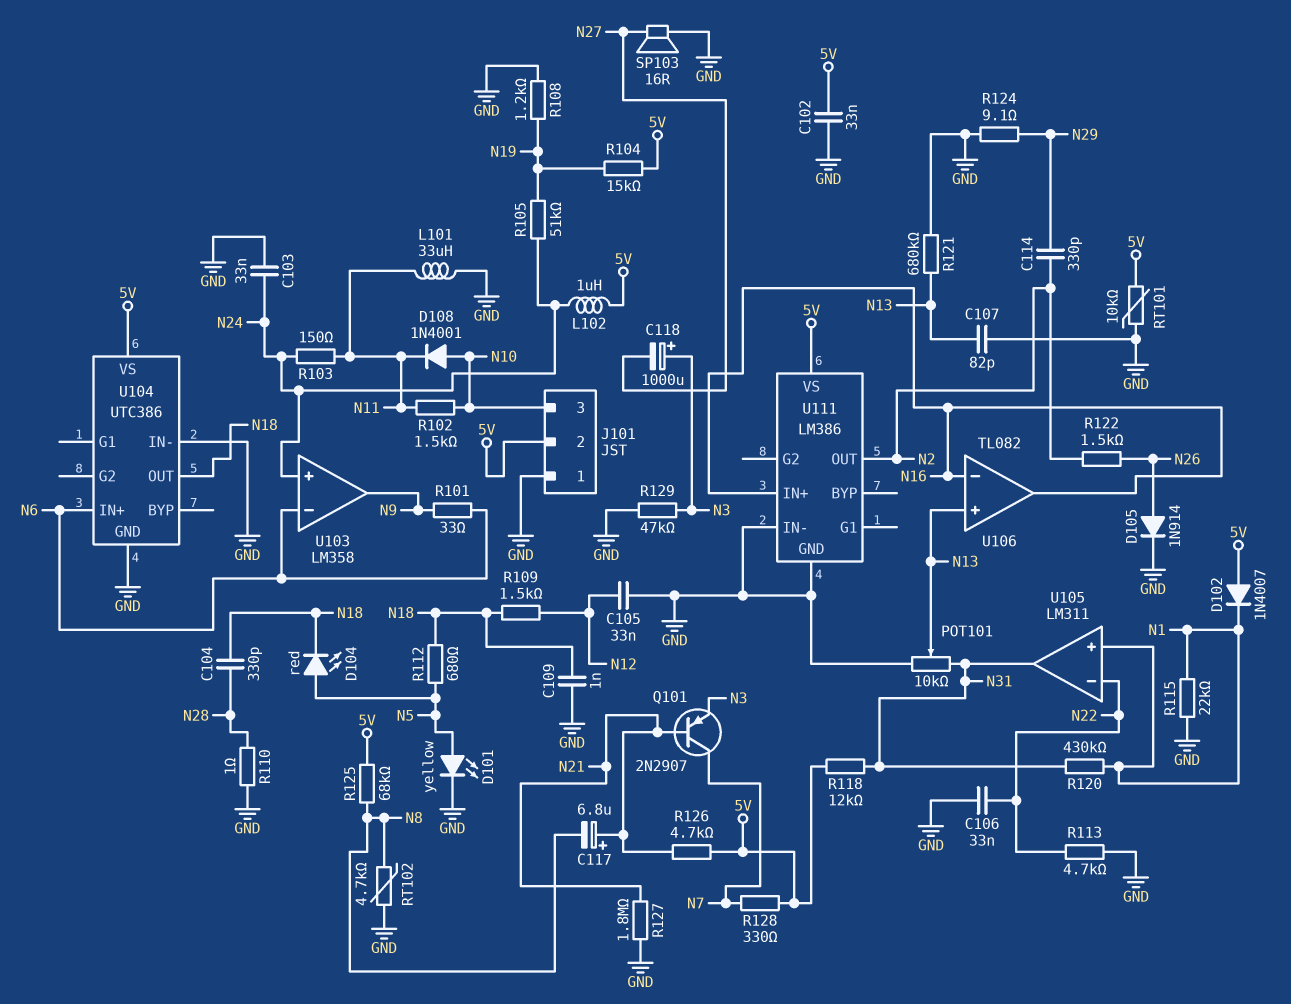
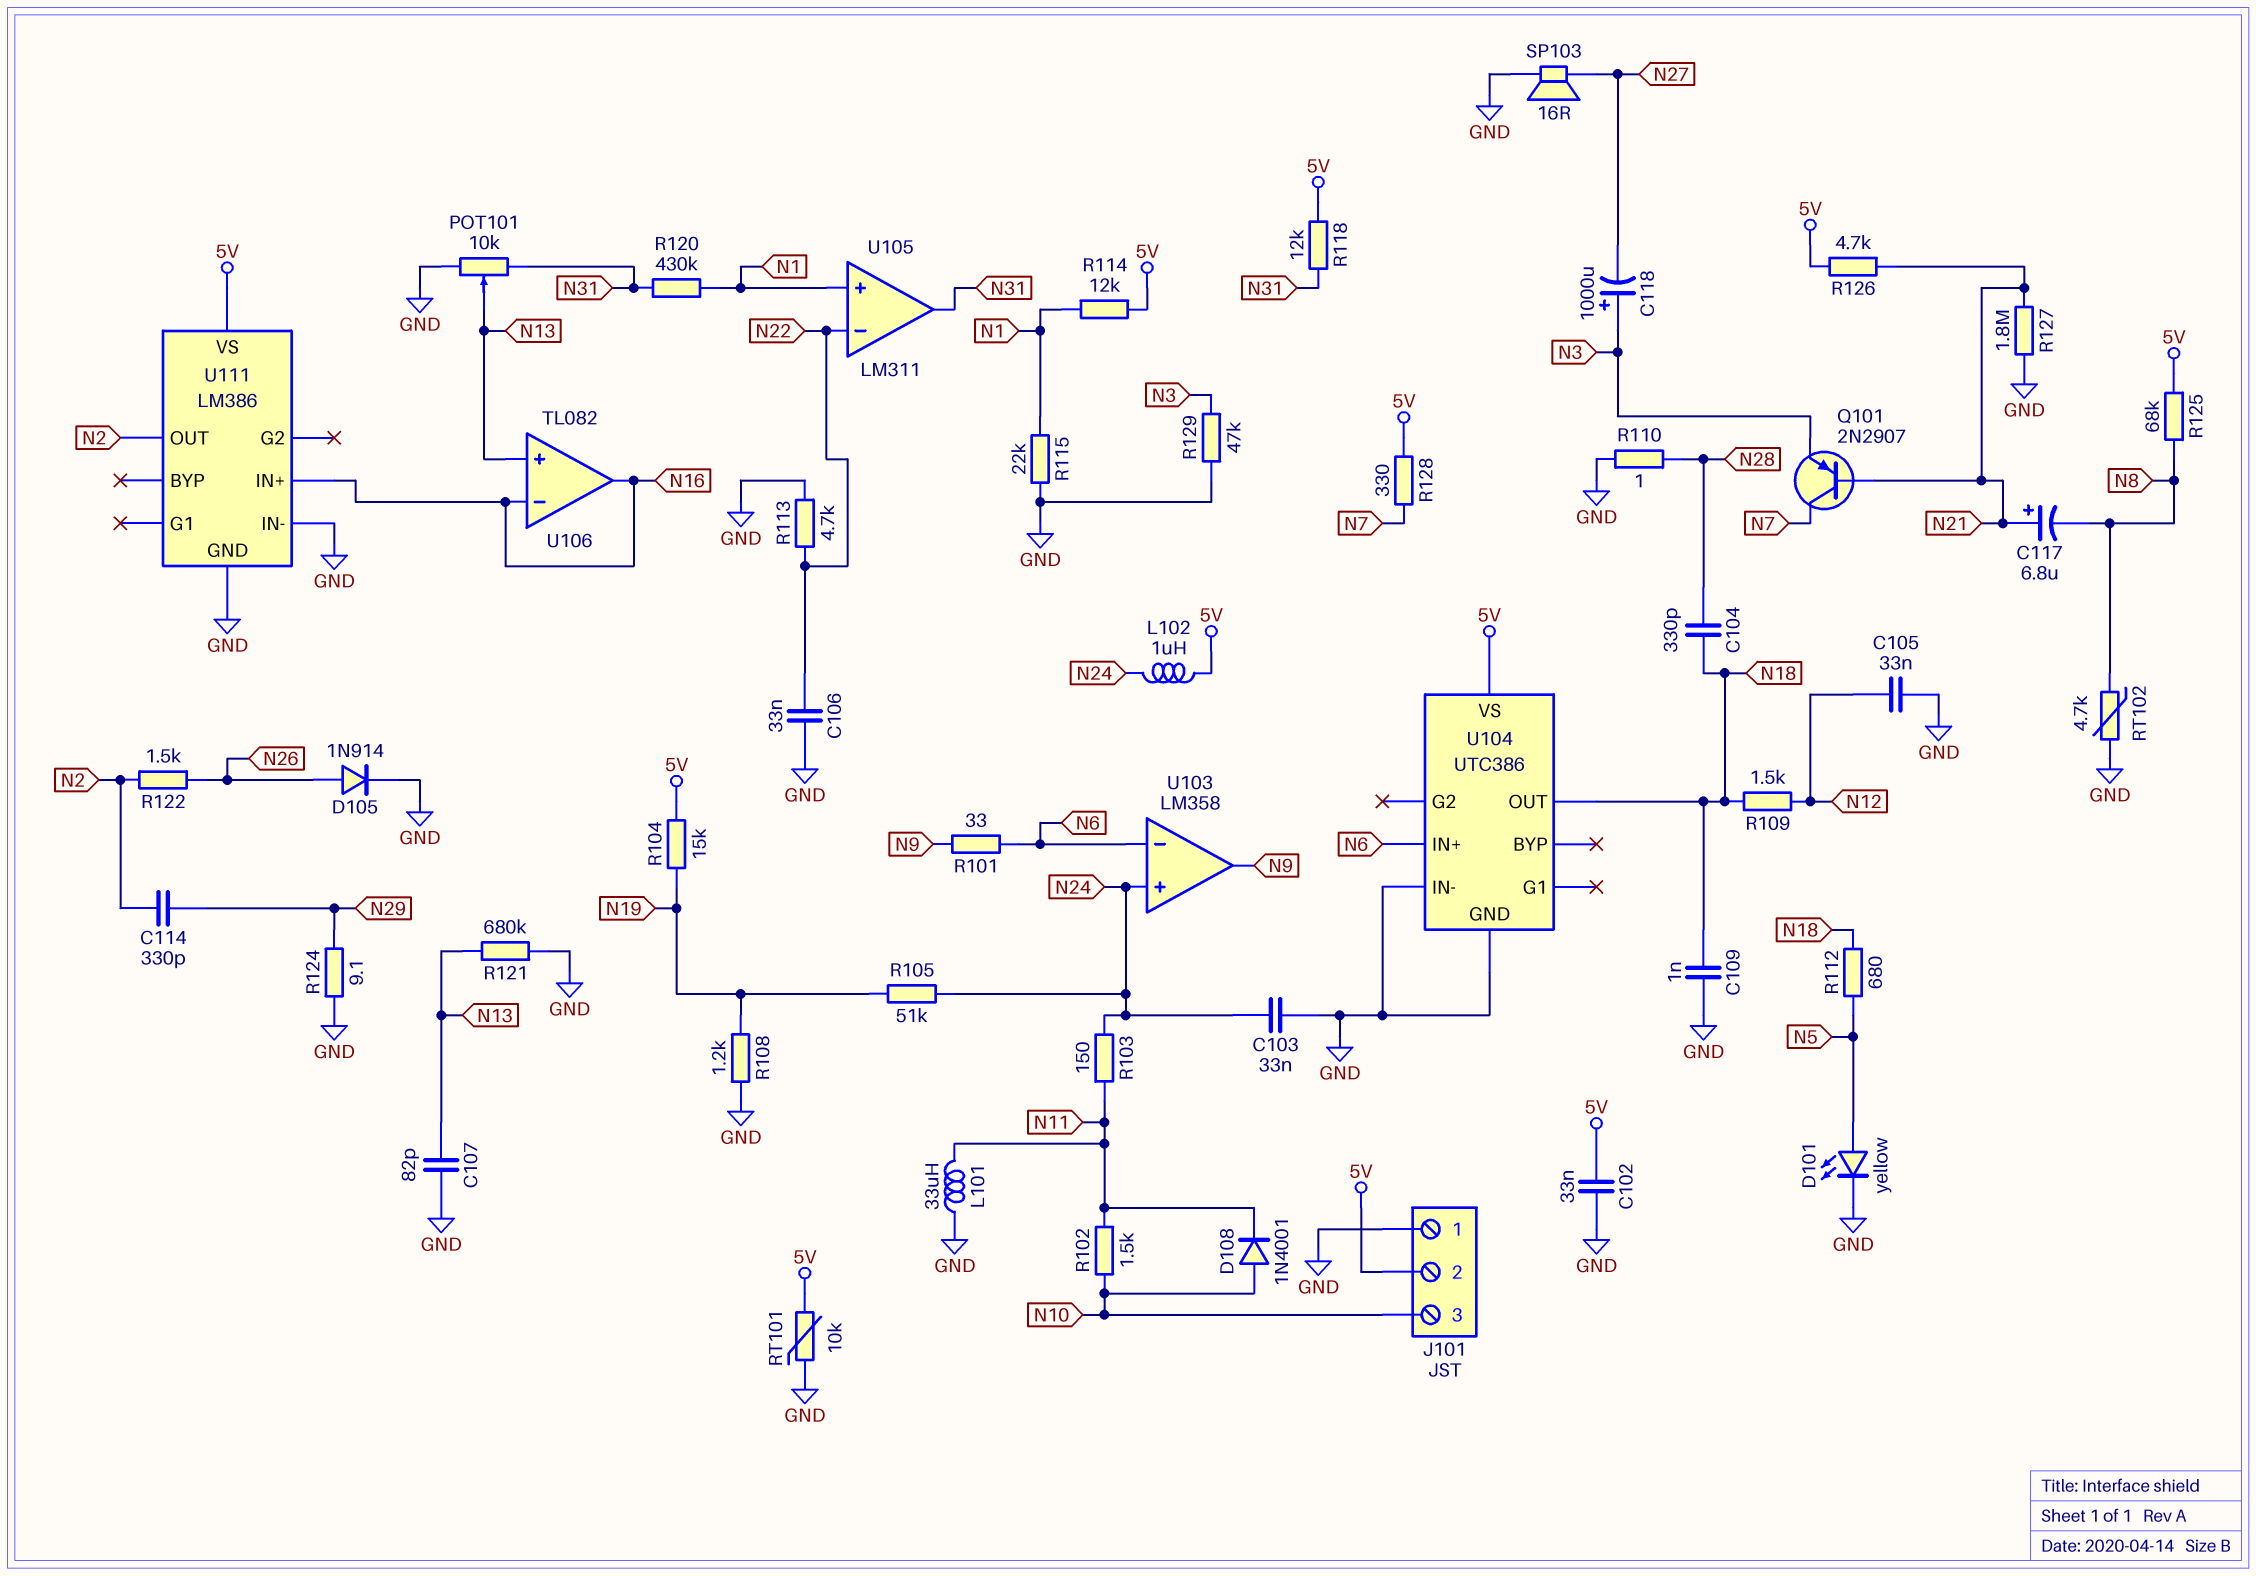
D102: diode 1N4007 (A 5V, K N1) -> none
D104: LED red (A N5, K N18) -> none
R114: none -> 12k (5V, N1)

